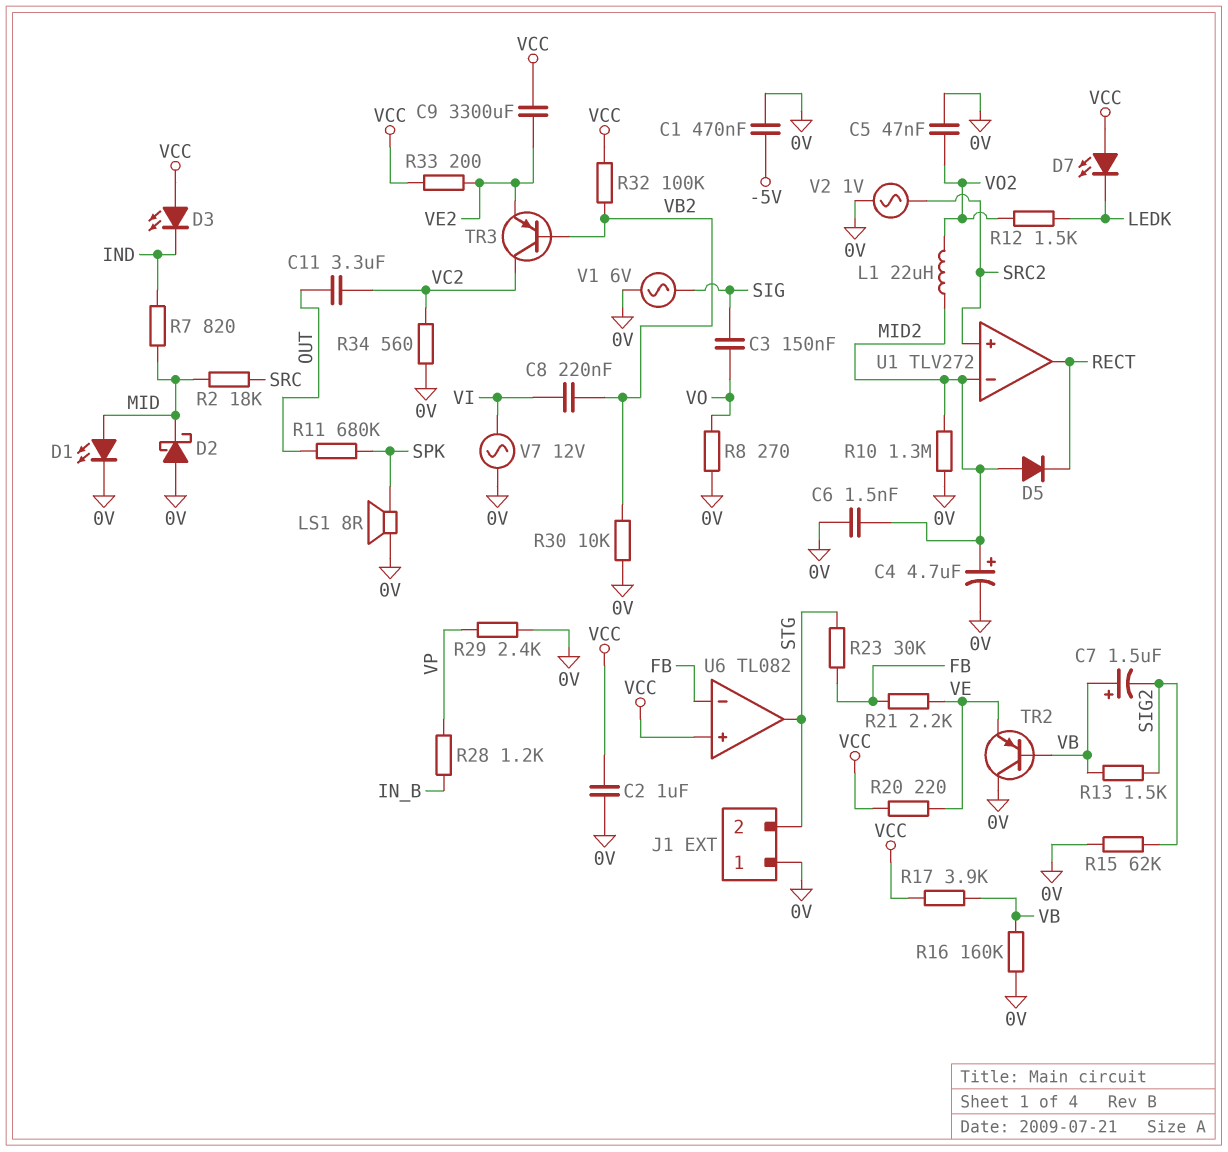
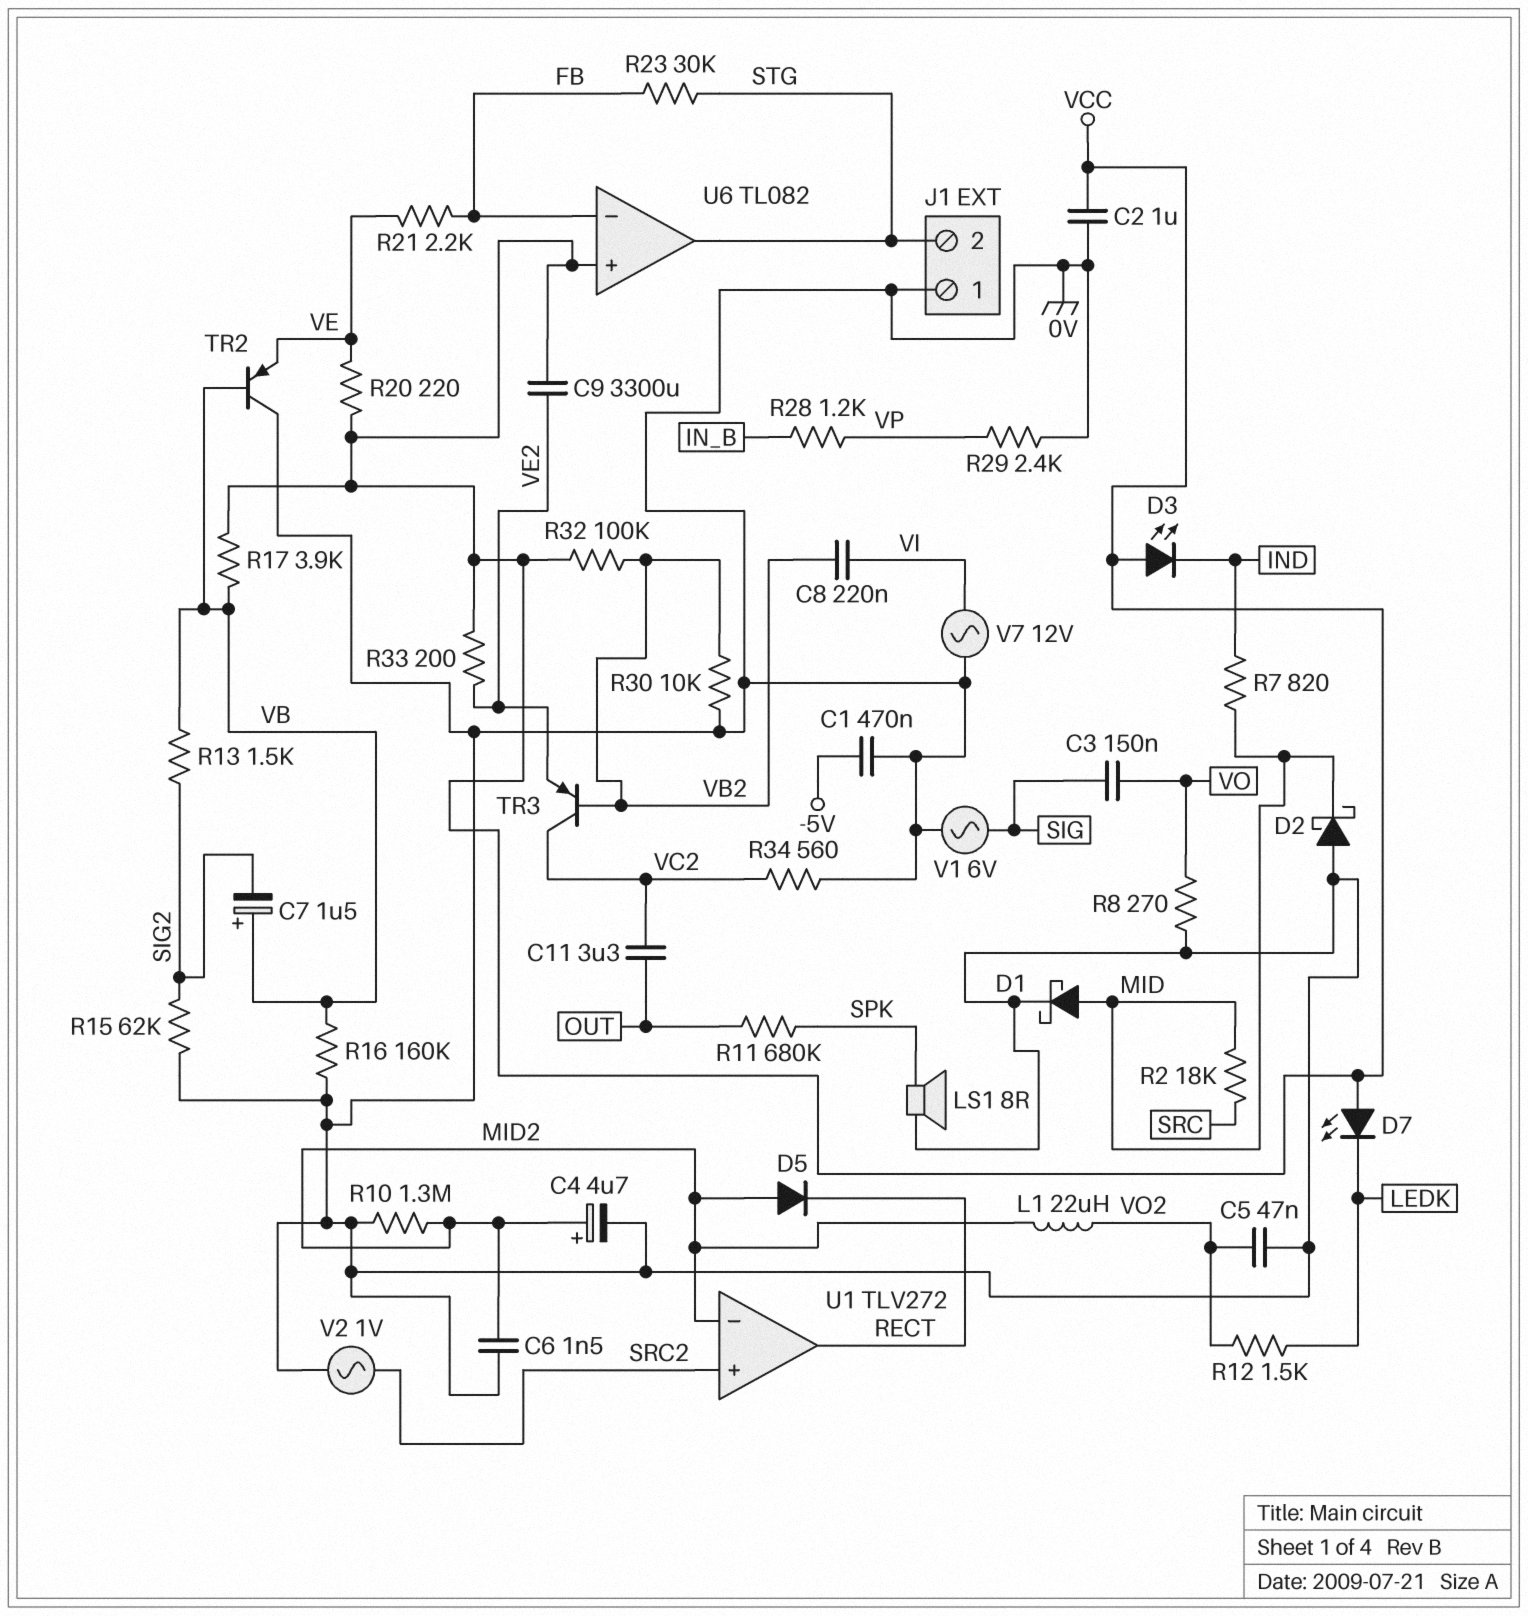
D1: LED (A MID, K 0V) -> schottky (A MID, K 0V)

